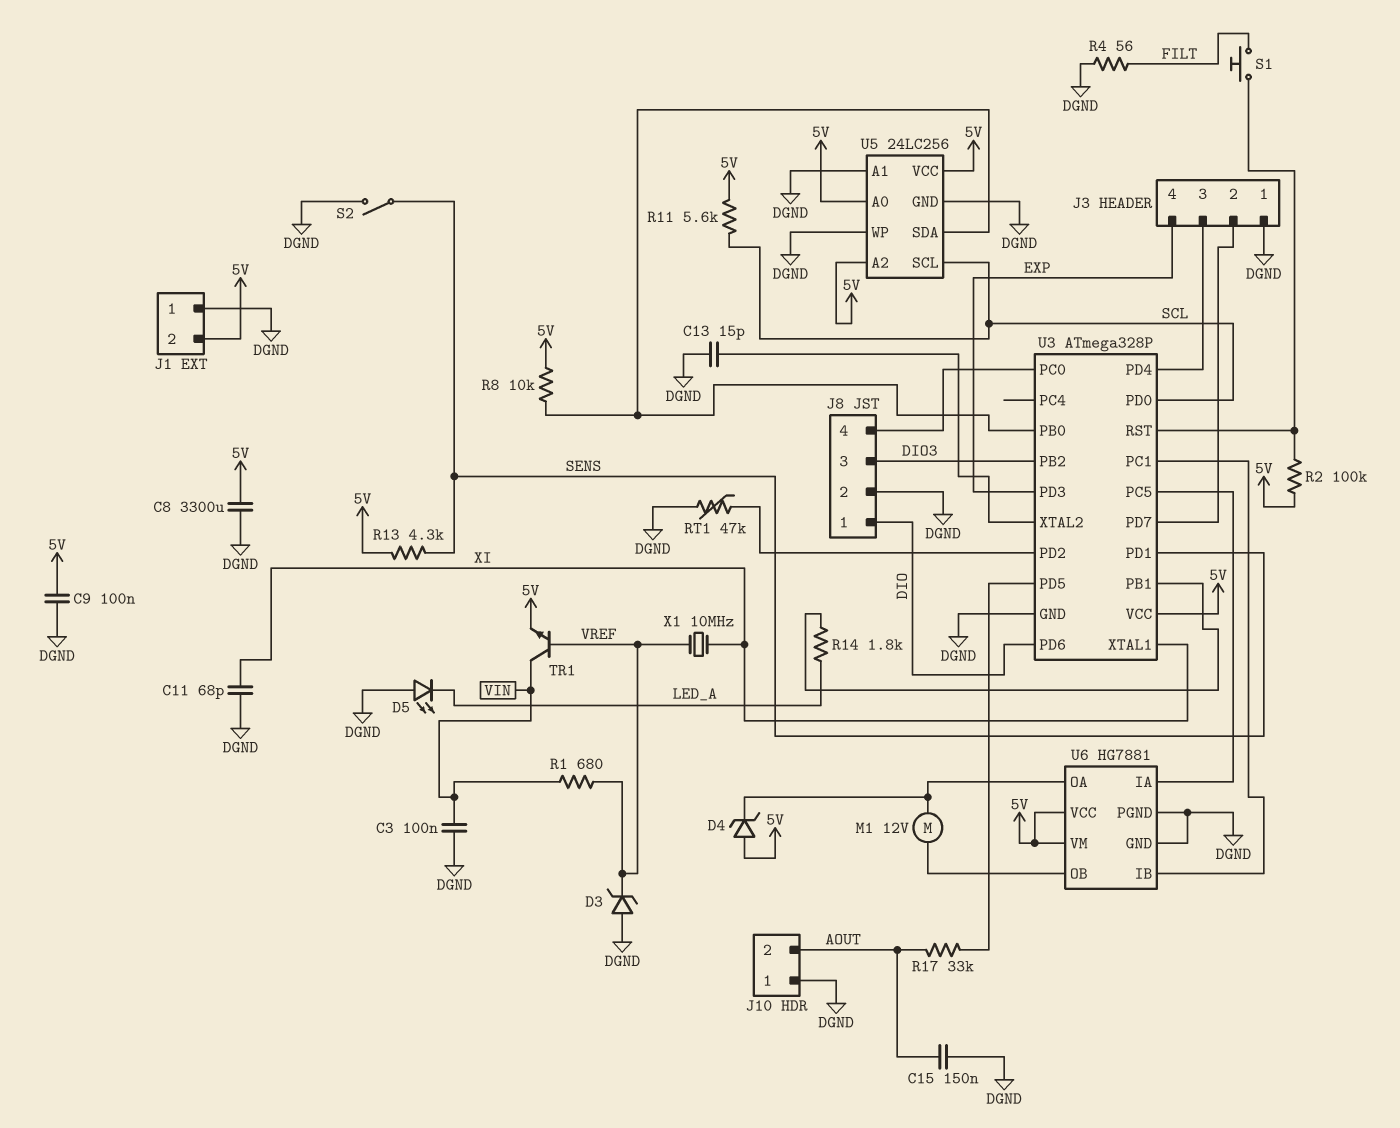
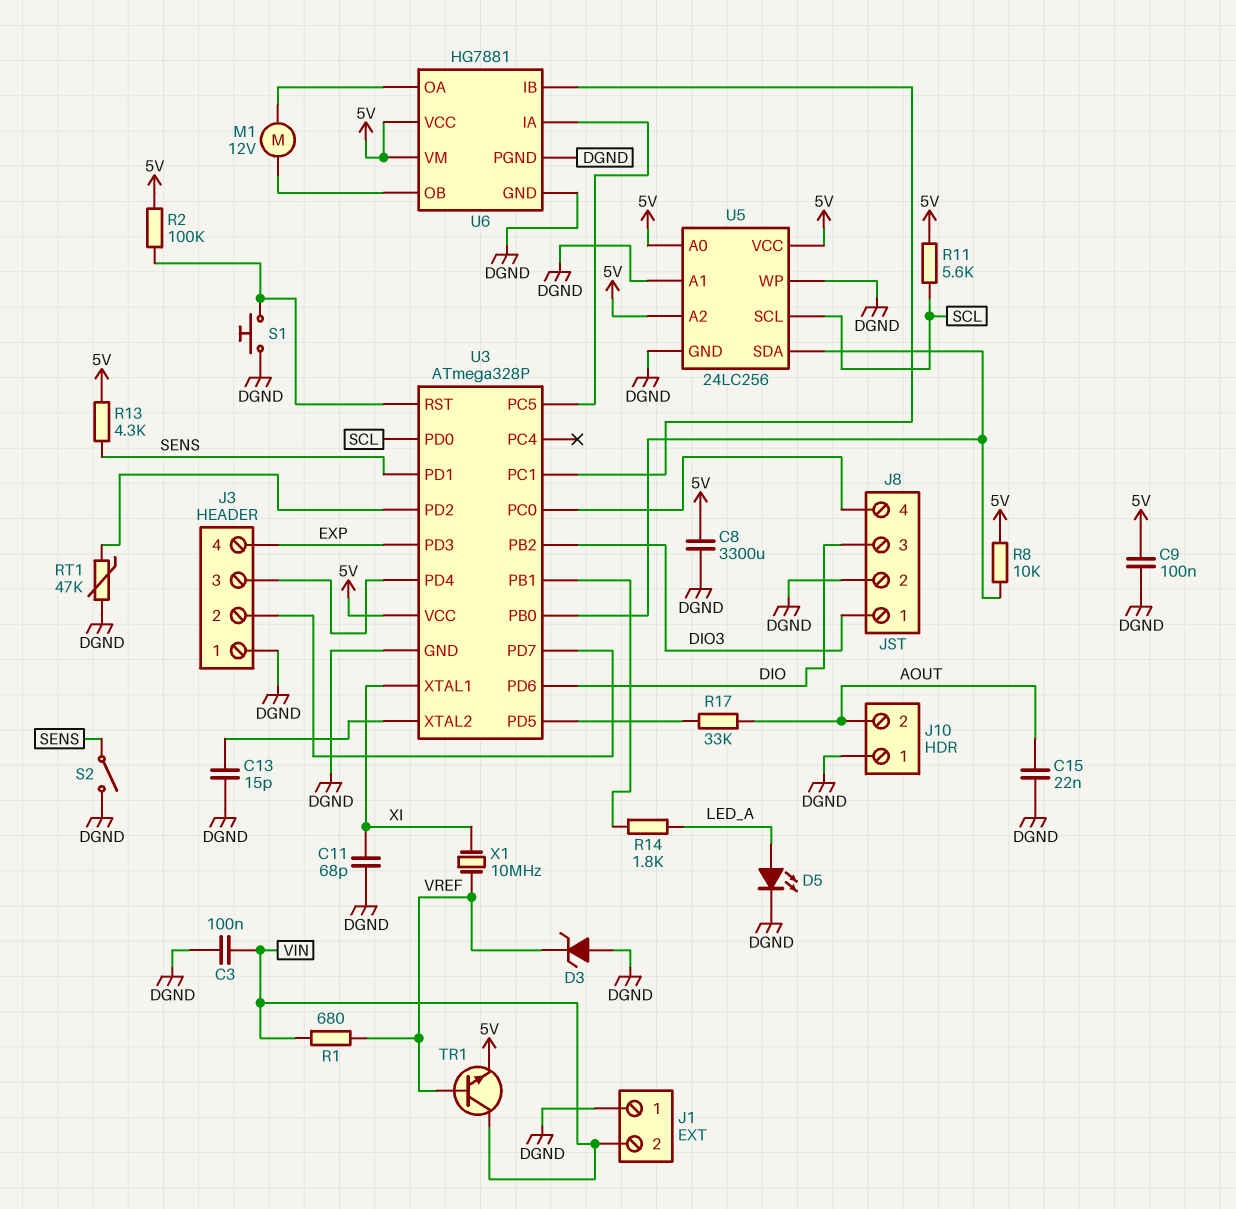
C15: 150nF (AOUT, DGND) -> 22nF (AOUT, DGND)
D4: zener (A 5V, K U6/OA) -> none
D5: LED (A DGND, K LED_A) -> LED (A LED_A, K DGND)
J1 pin 2: 5V -> VIN
J8 pin 1: DIO -> DIO3
J8 pin 3: DIO3 -> DIO
R4: 56 (DGND, FILT) -> none
S1: button (FILT, U3/RST) -> button (DGND, U3/RST)

